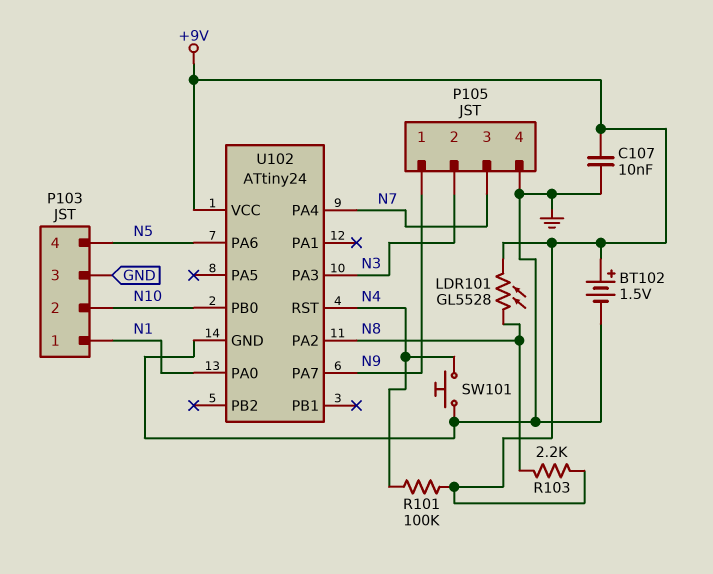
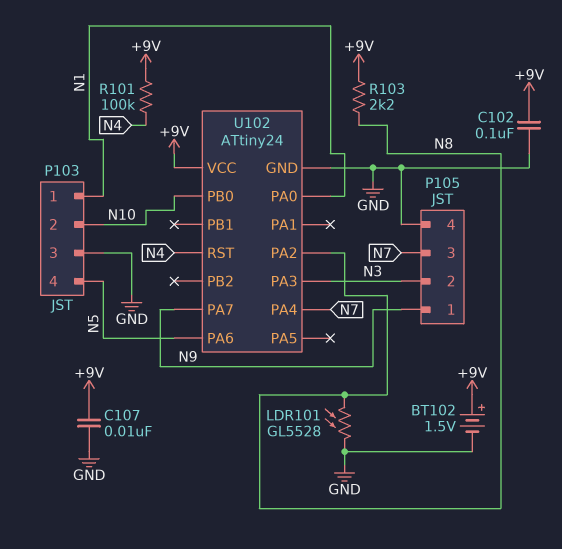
C102: none -> 100nF (+9V, GND)
LDR101: GL5528 (+9V, N8) -> GL5528 (GND, N8)
SW101: button (GND, N4) -> none

